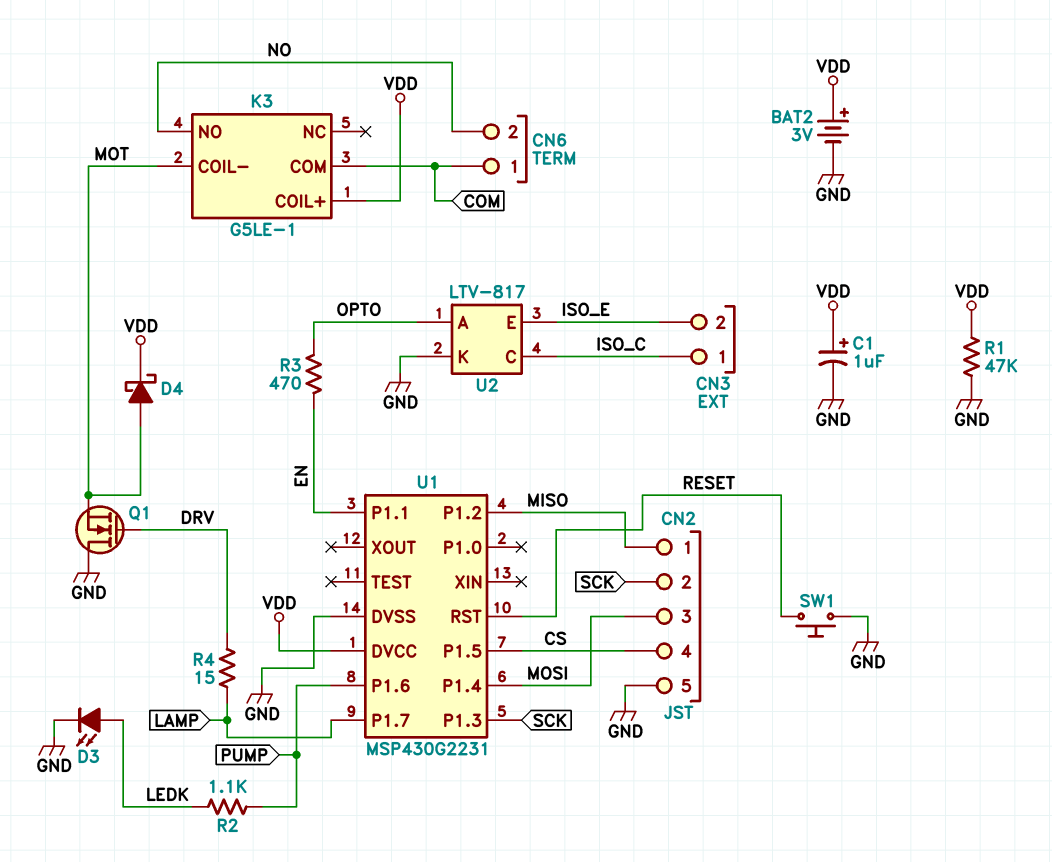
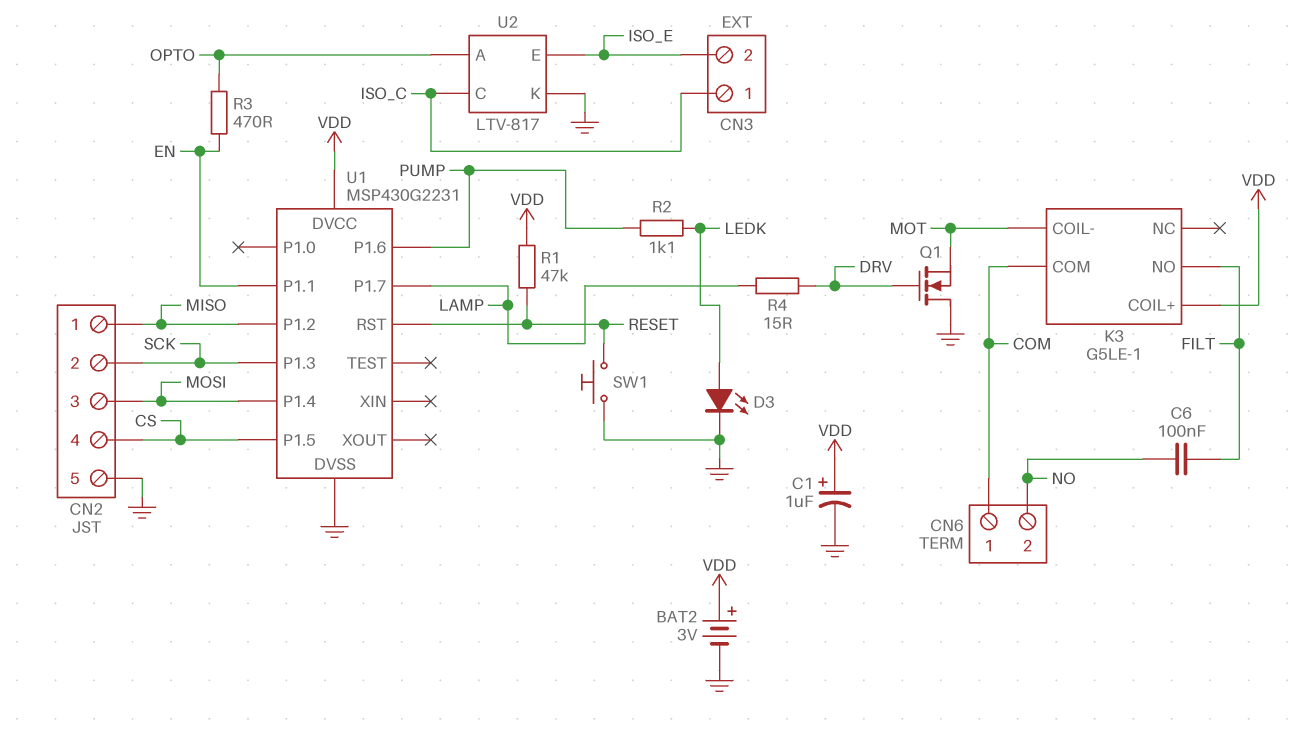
C6: none -> 100nF (FILT, NO)
D4: schottky (A MOT, K VDD) -> none
K3 pin NO: NO -> FILT
R1: 47k (GND, VDD) -> 47k (RESET, VDD)

